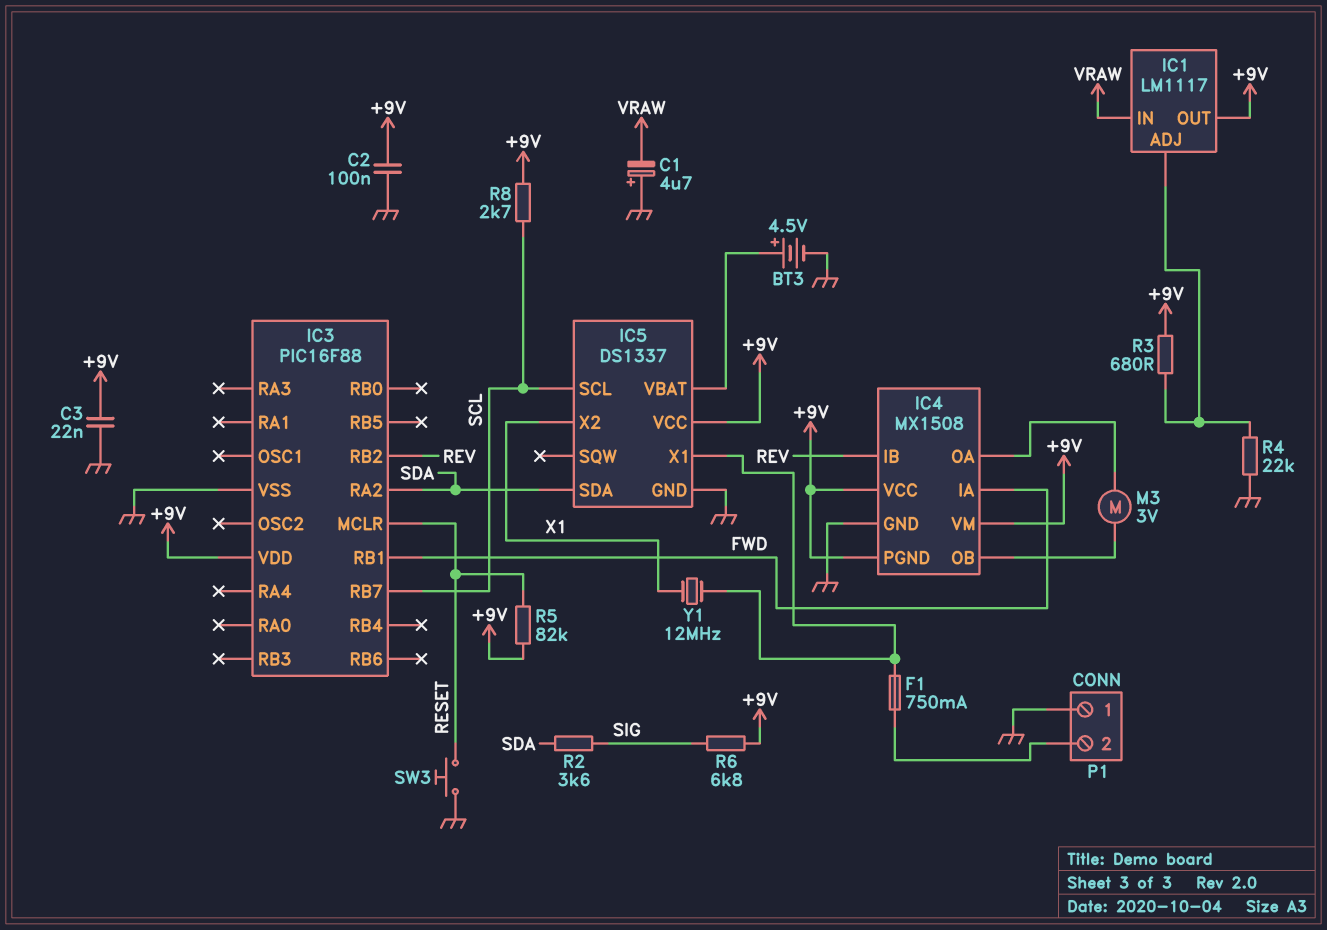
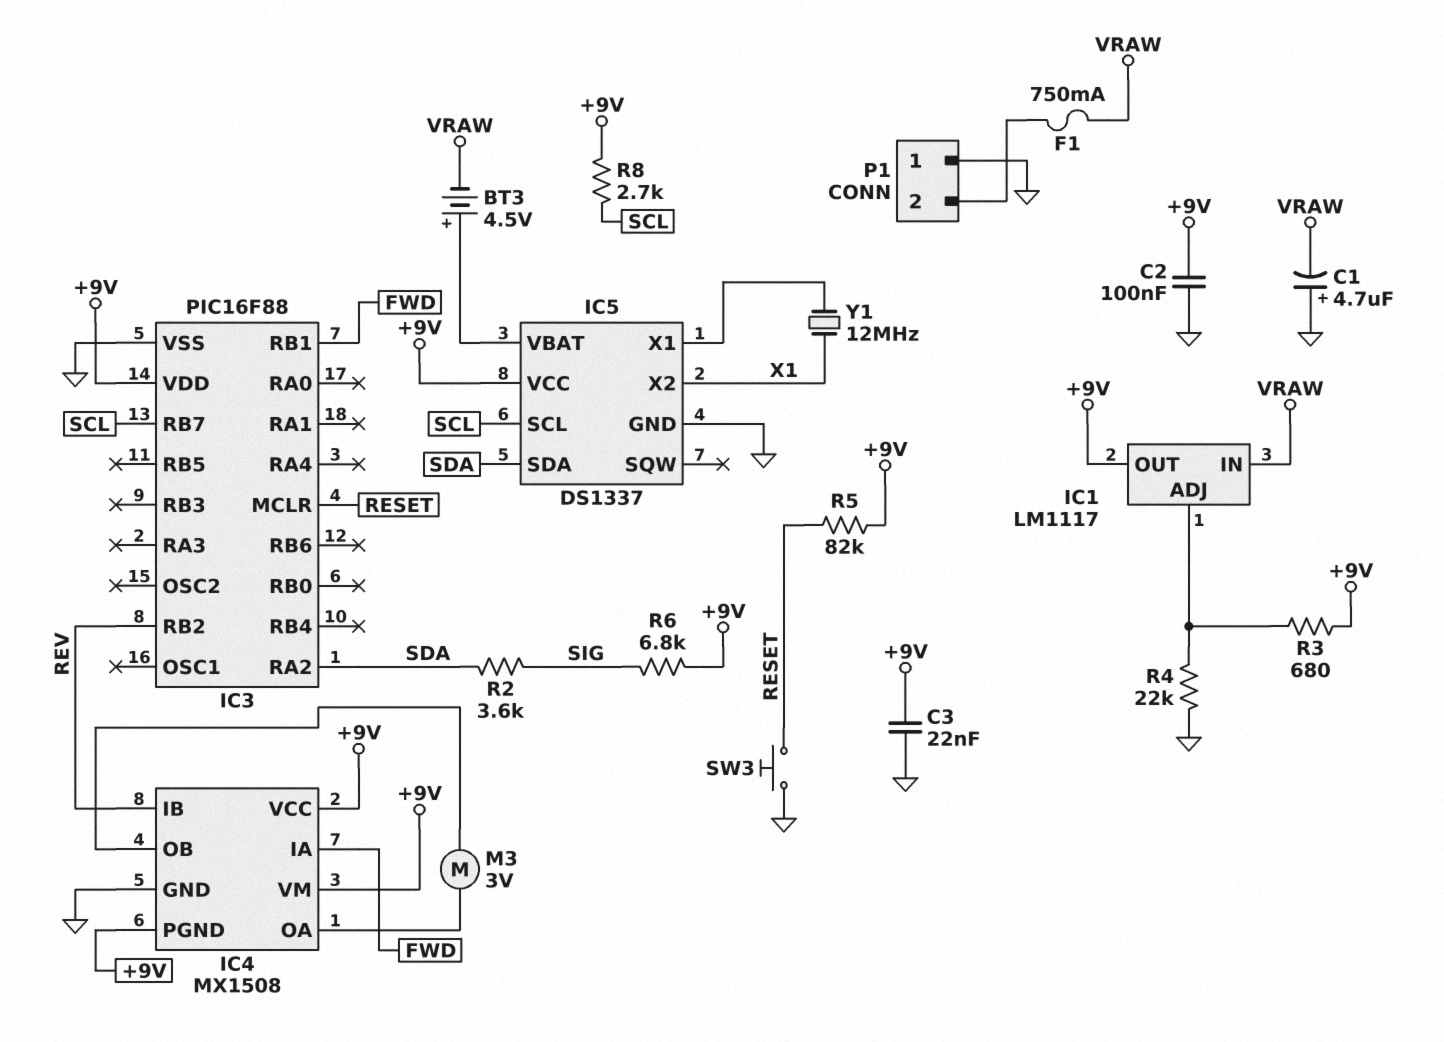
BT3: 4.5V (plus IC5/VBAT, minus GND) -> 4.5V (plus IC5/VBAT, minus VRAW)
F1: 750mA (IC5/X1, P1/2) -> 750mA (P1/2, VRAW)

